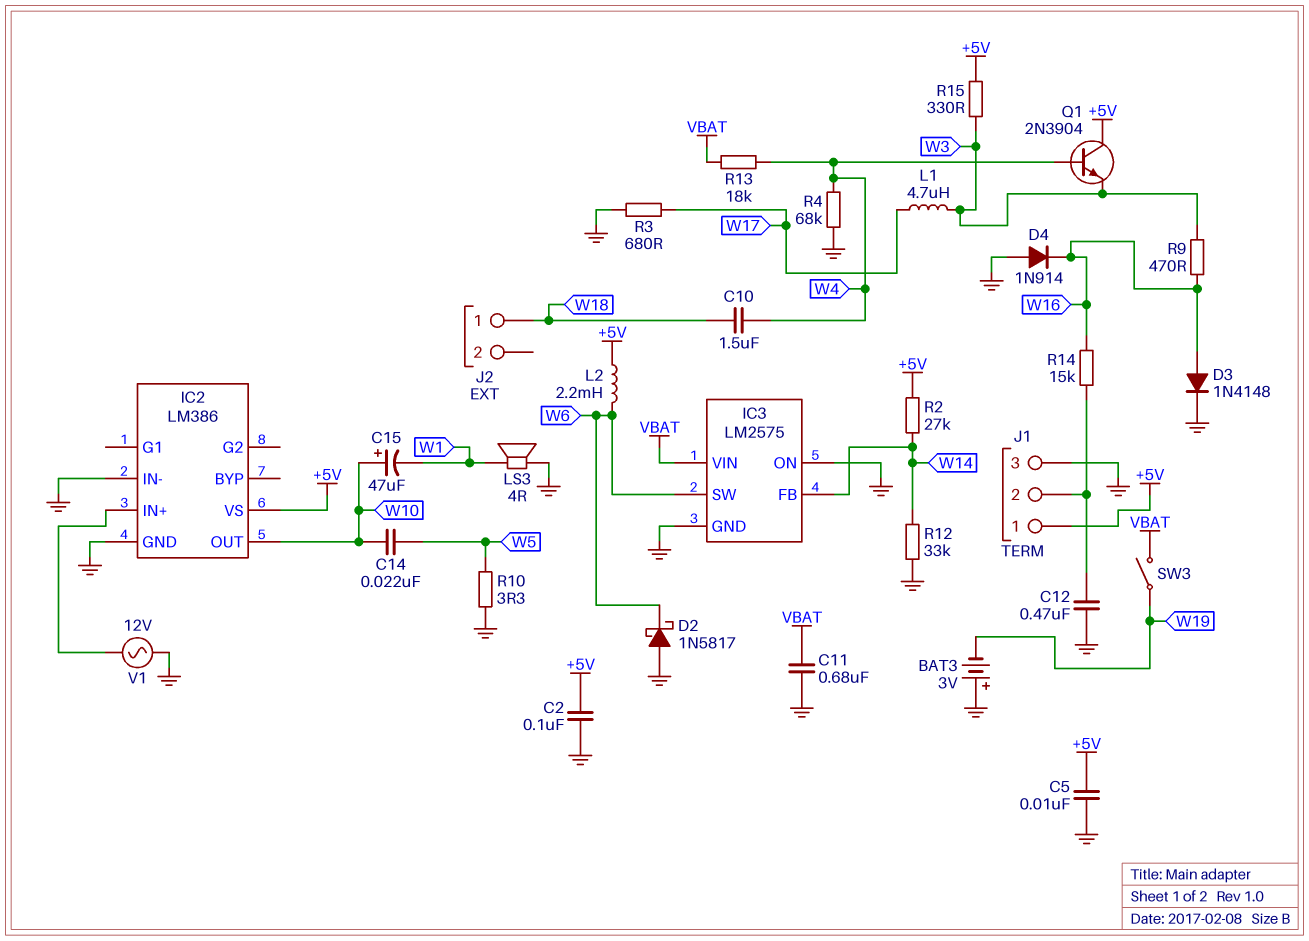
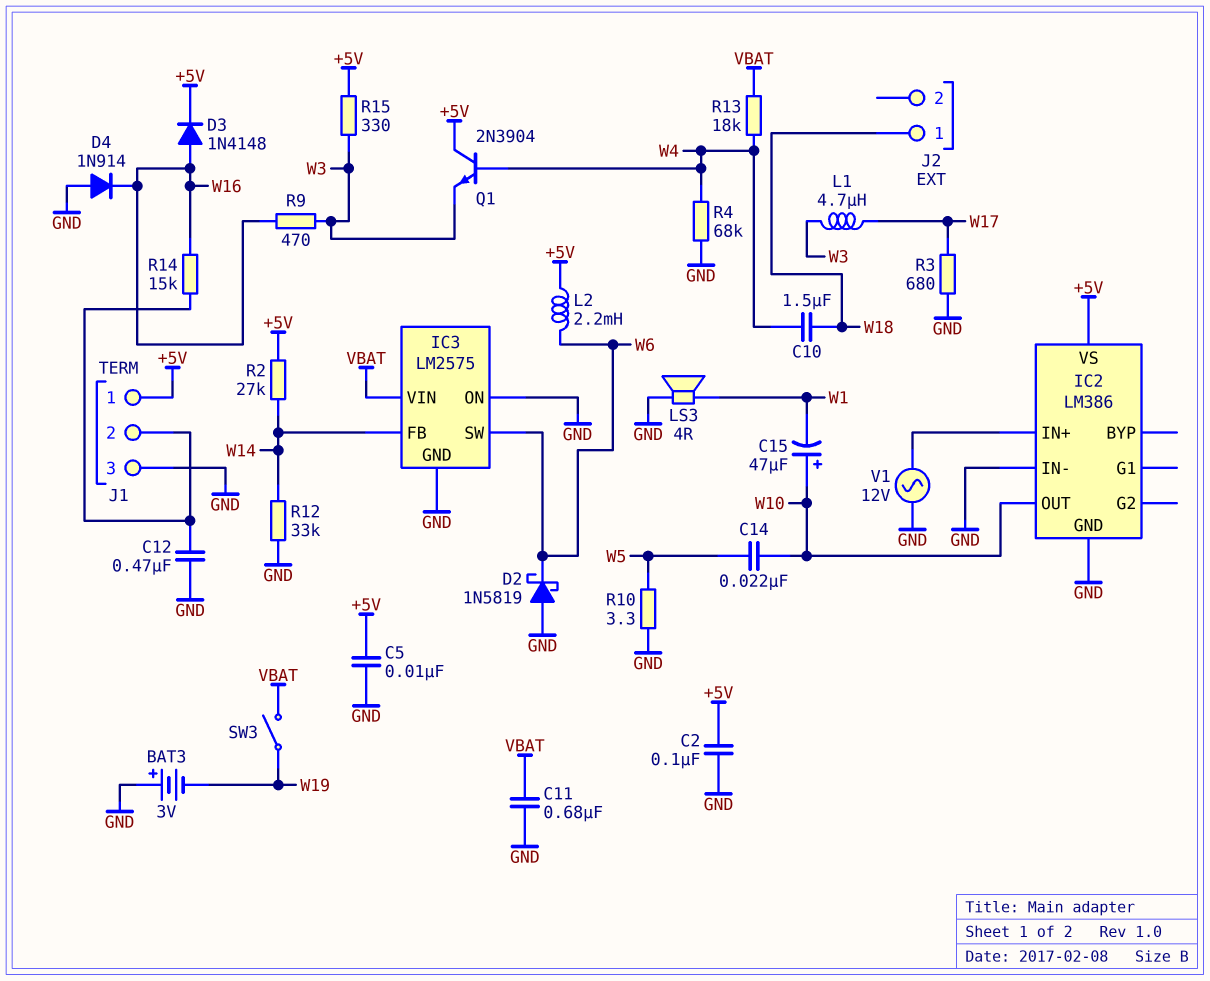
D2: schottky 1N5817 (A GND, K W6) -> schottky 1N5819 (A GND, K W6)
D3: diode 1N4148 (A W16, K GND) -> diode 1N4148 (A W16, K +5V)

